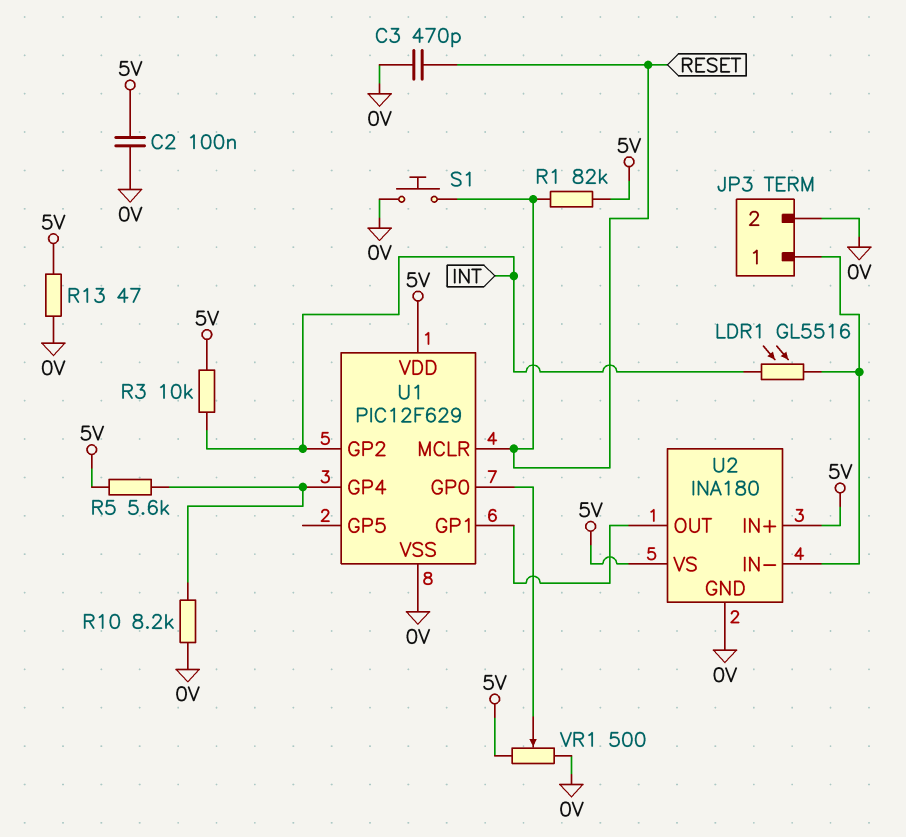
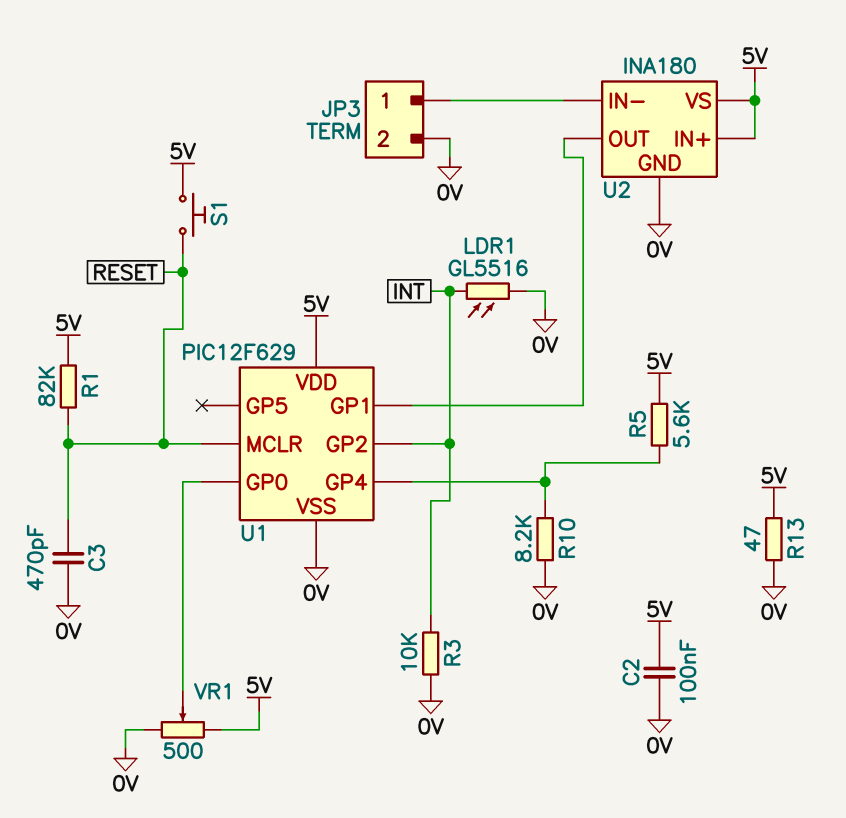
LDR1: GL5516 (INT, JP3/1) -> GL5516 (0V, INT)
R3: 10k (5V, INT) -> 10k (0V, INT)
S1: button (0V, RESET) -> button (5V, RESET)

